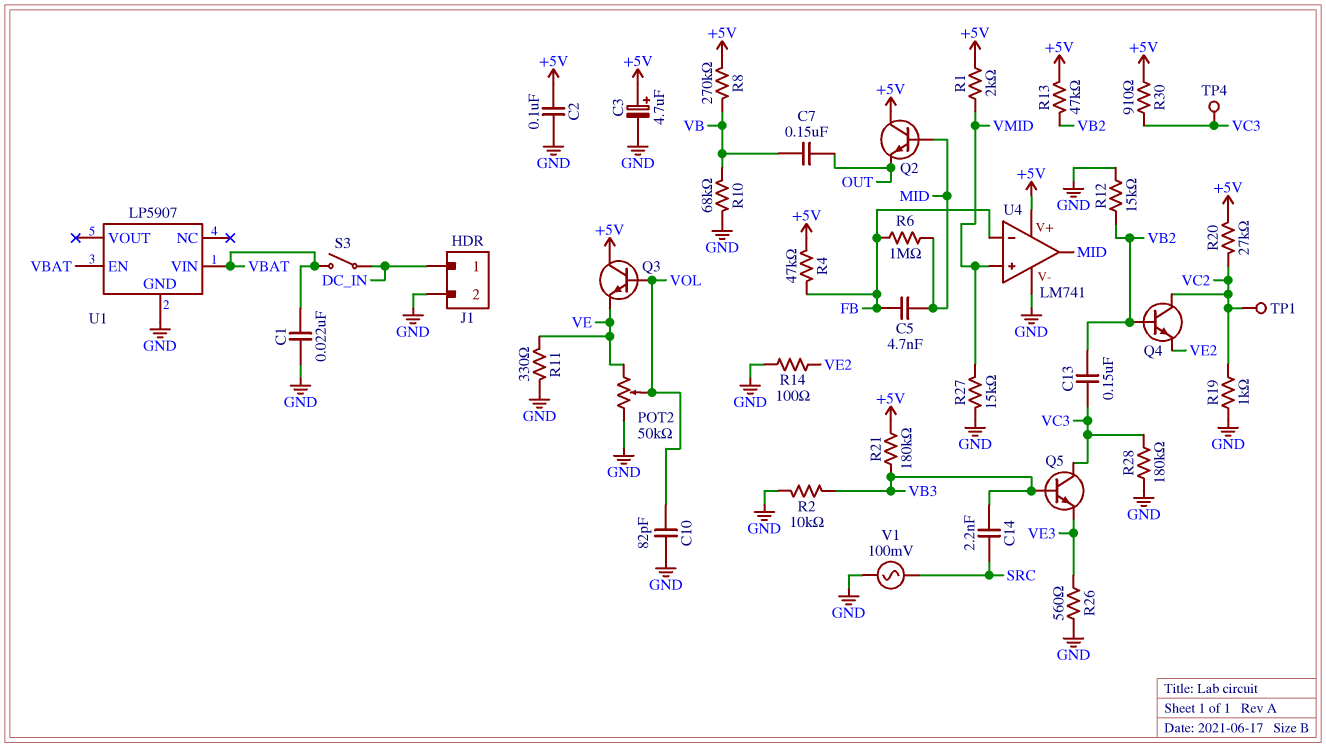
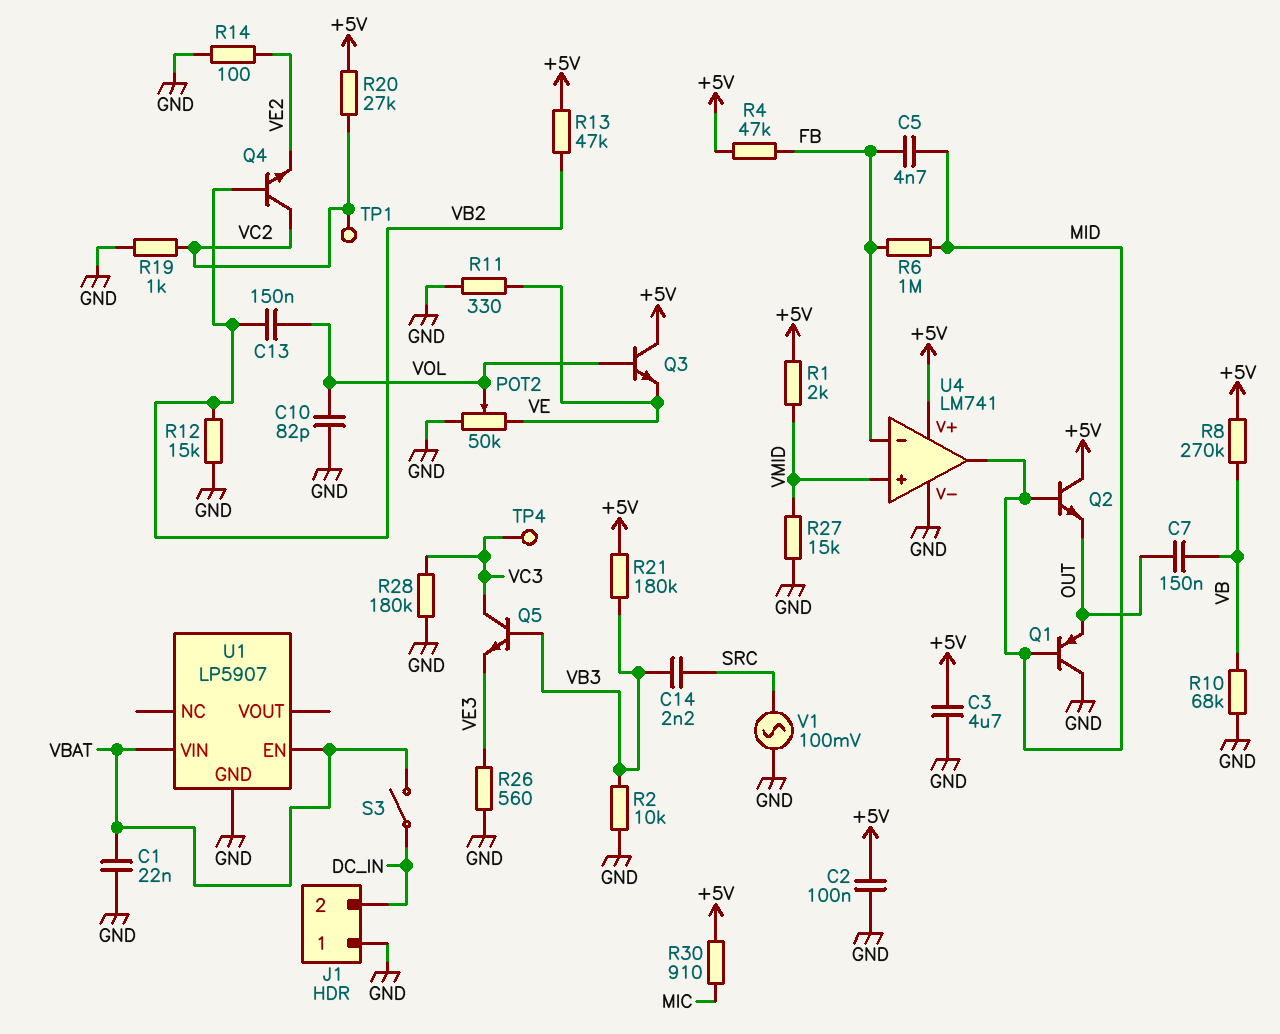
C3: 4.7uF (plus +5V, minus GND) -> 4.7uF (+5V, GND)
C13: 150nF (VB2, VC3) -> 150nF (VB2, VOL)
J1 pin 1: DC_IN -> GND
J1 pin 2: GND -> DC_IN
Q1: none -> PNP (B MID, C GND, E OUT)
R30: 910 (+5V, VC3) -> 910 (+5V, MIC)

